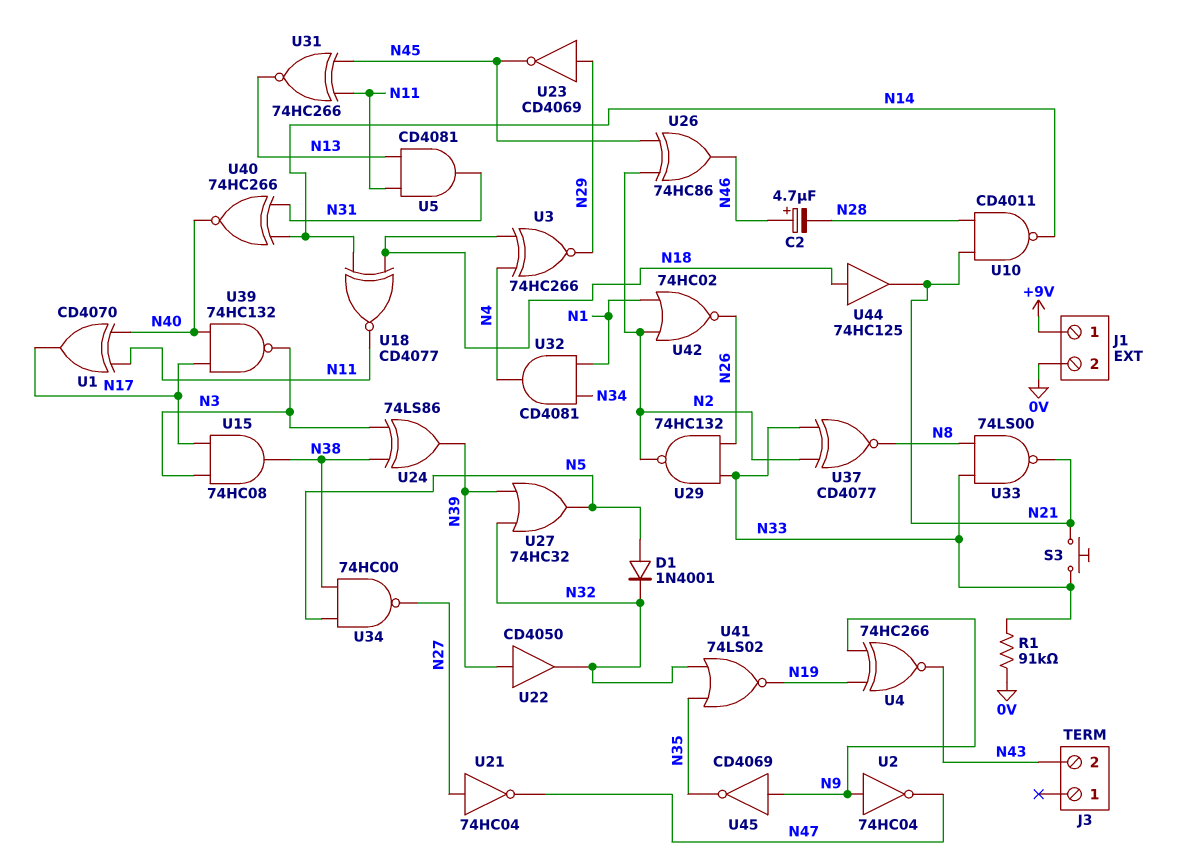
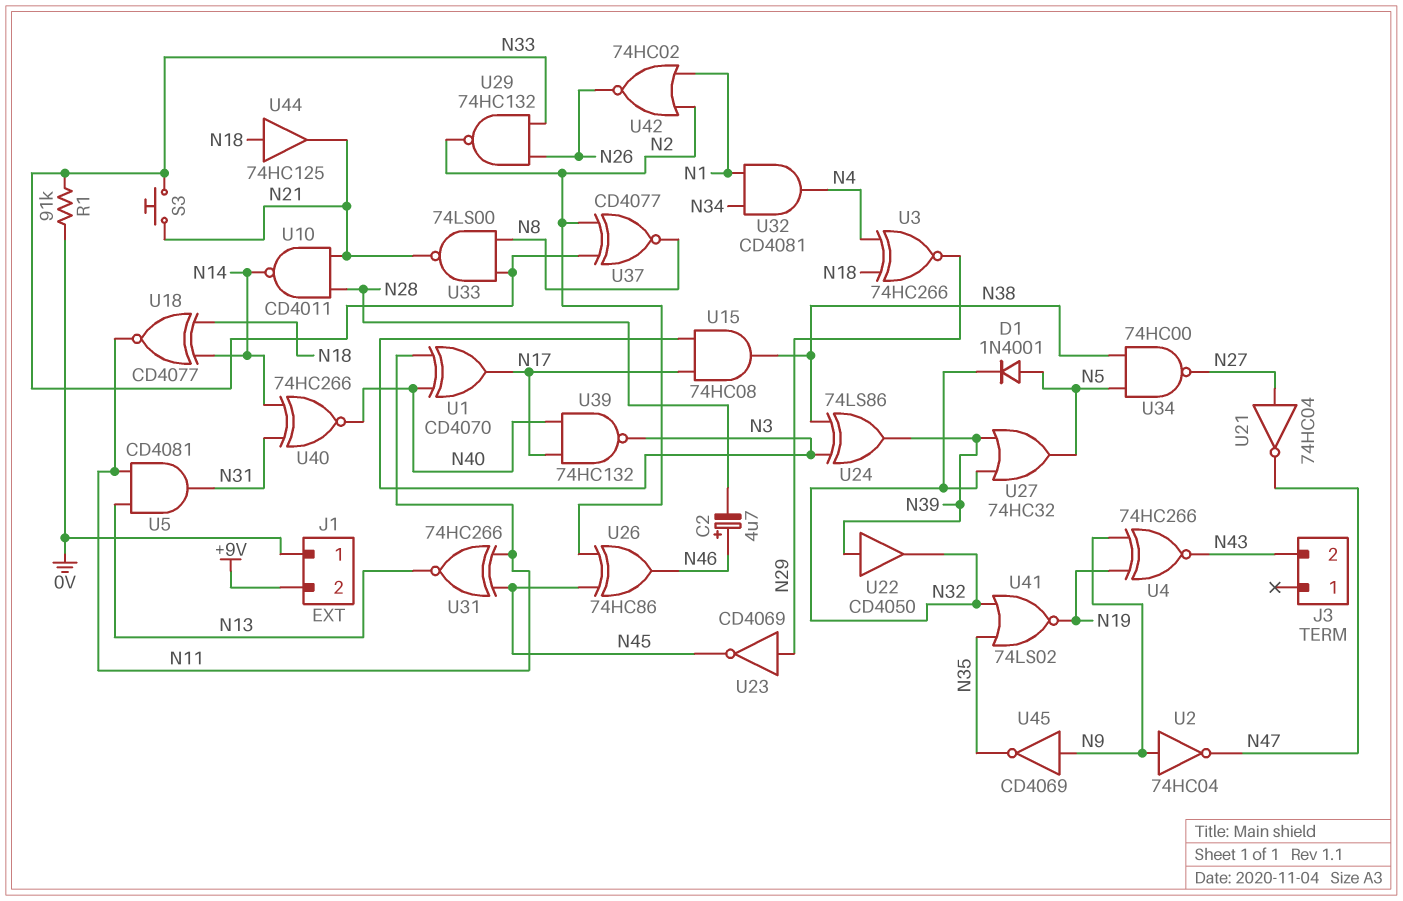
J1 pin 1: +9V -> 0V
J1 pin 2: 0V -> +9V

